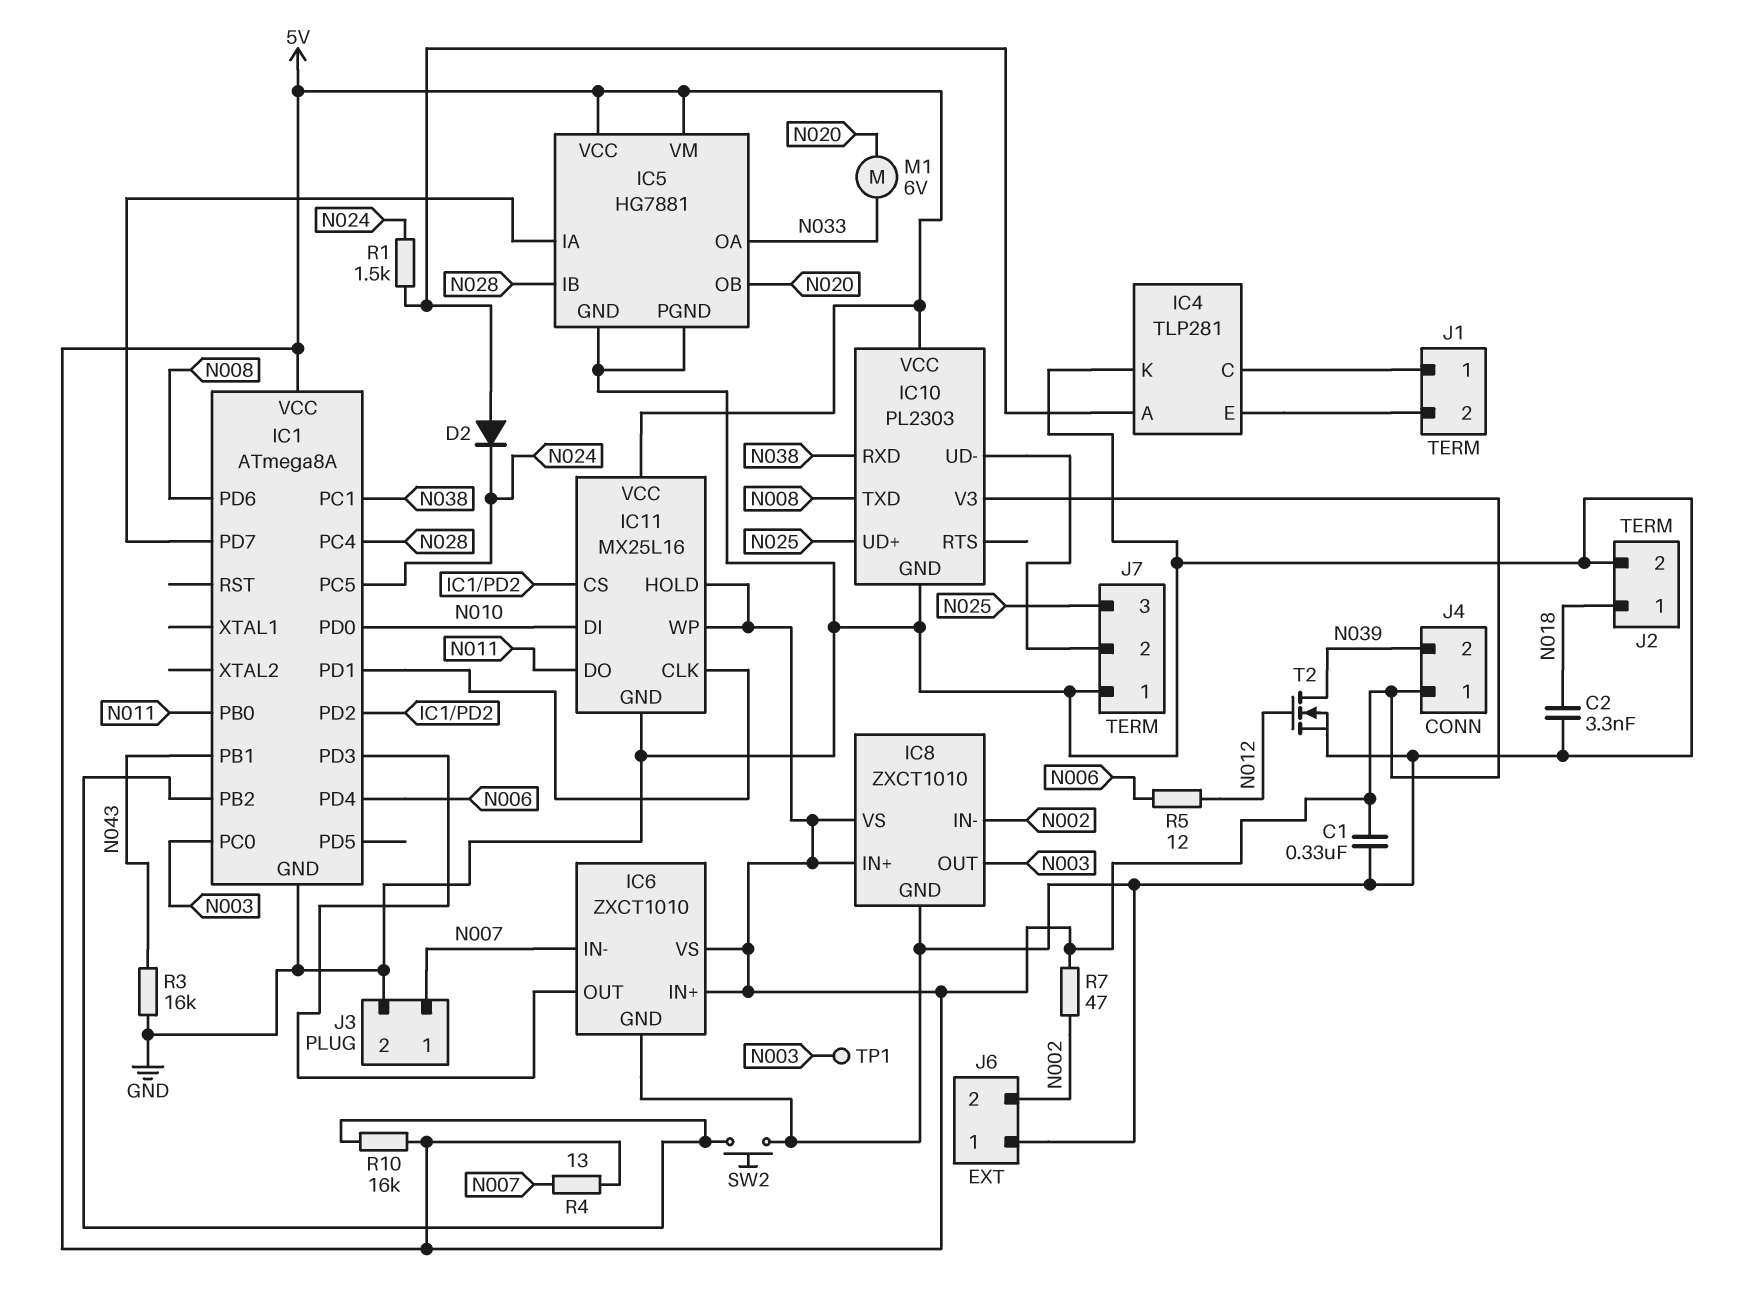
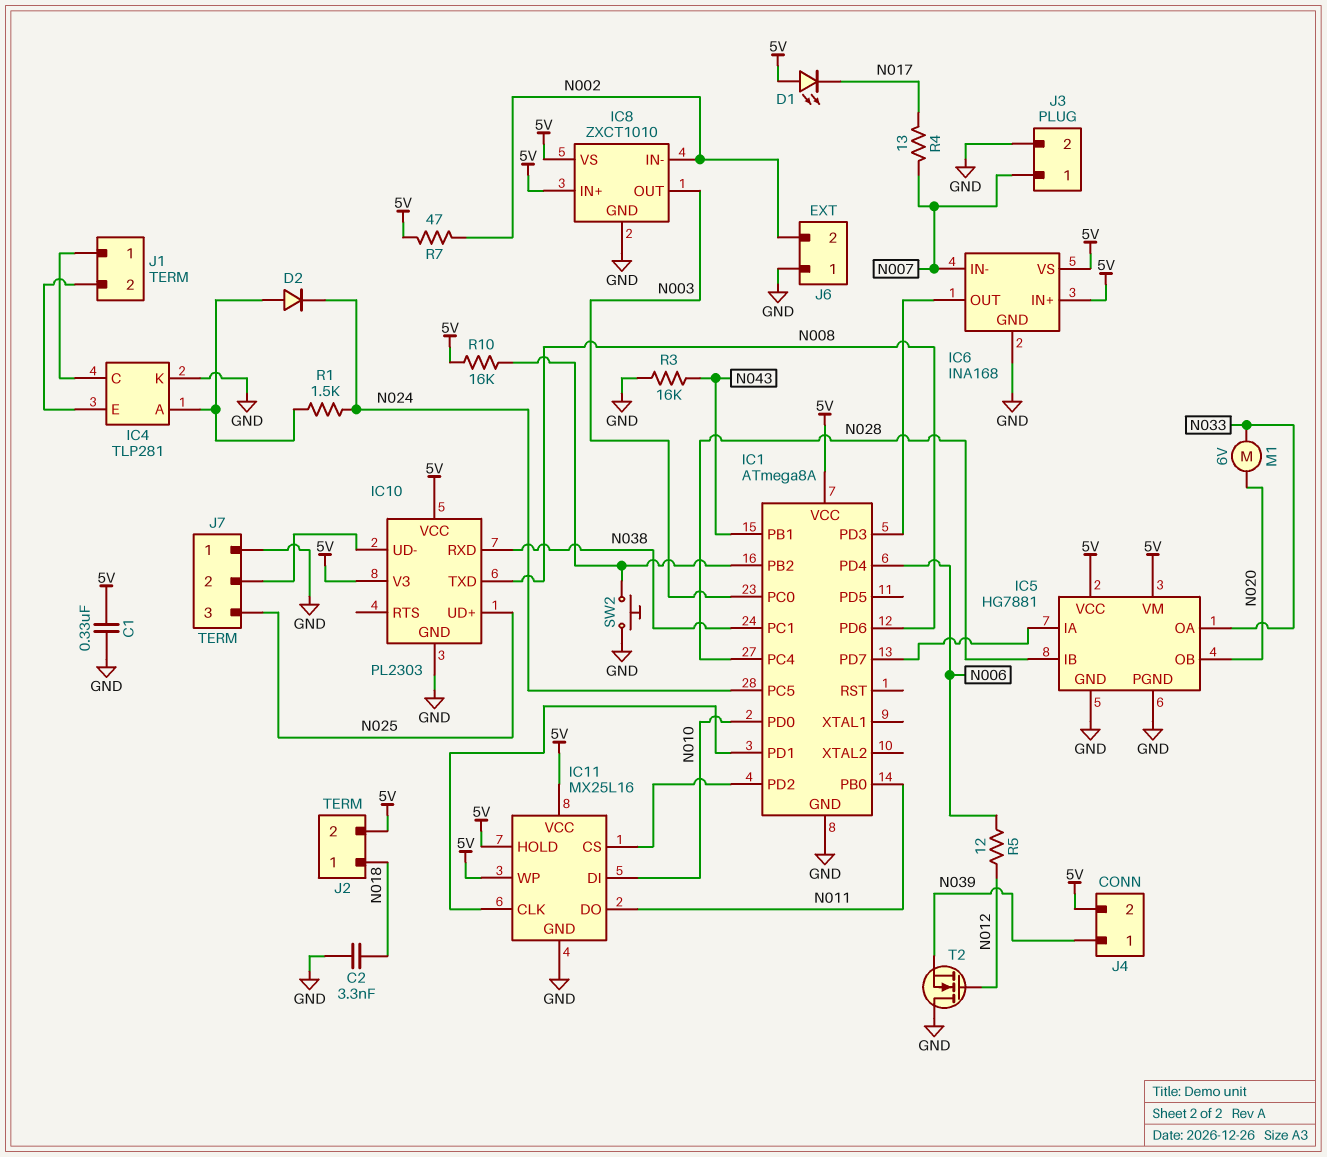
D1: none -> LED (A 5V, K N017)
IC6: ZXCT1010 -> INA168
J2 pin 2: GND -> 5V
J4 pin 1: 5V -> N039
J4 pin 2: N039 -> 5V
R4: 13 (5V, N007) -> 13 (N007, N017)
T2: NMOS (G N012, D N039, S GND) -> NMOS (G N012, D GND, S N039)
TP1: test point (N003) -> none

